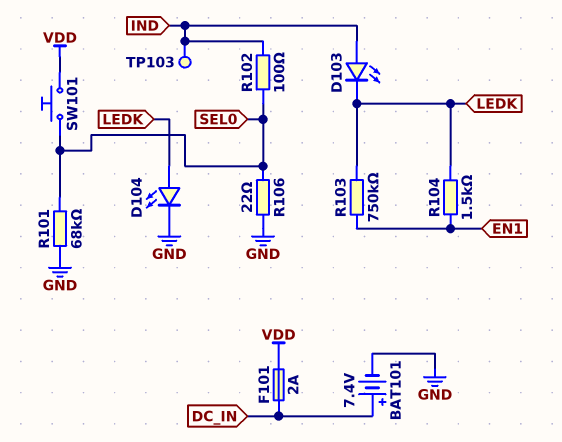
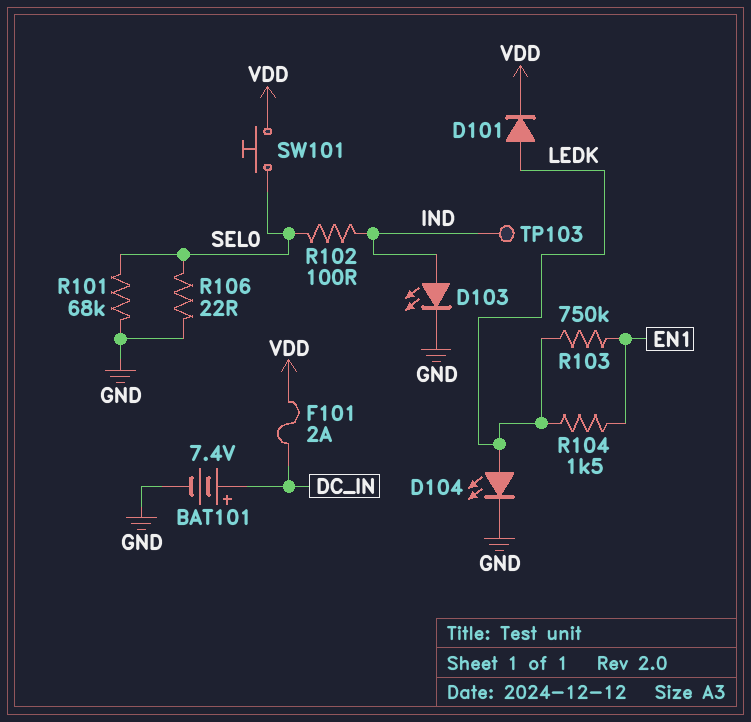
D101: none -> diode (A LEDK, K VDD)
D103: LED (A IND, K LEDK) -> LED (A IND, K GND)

